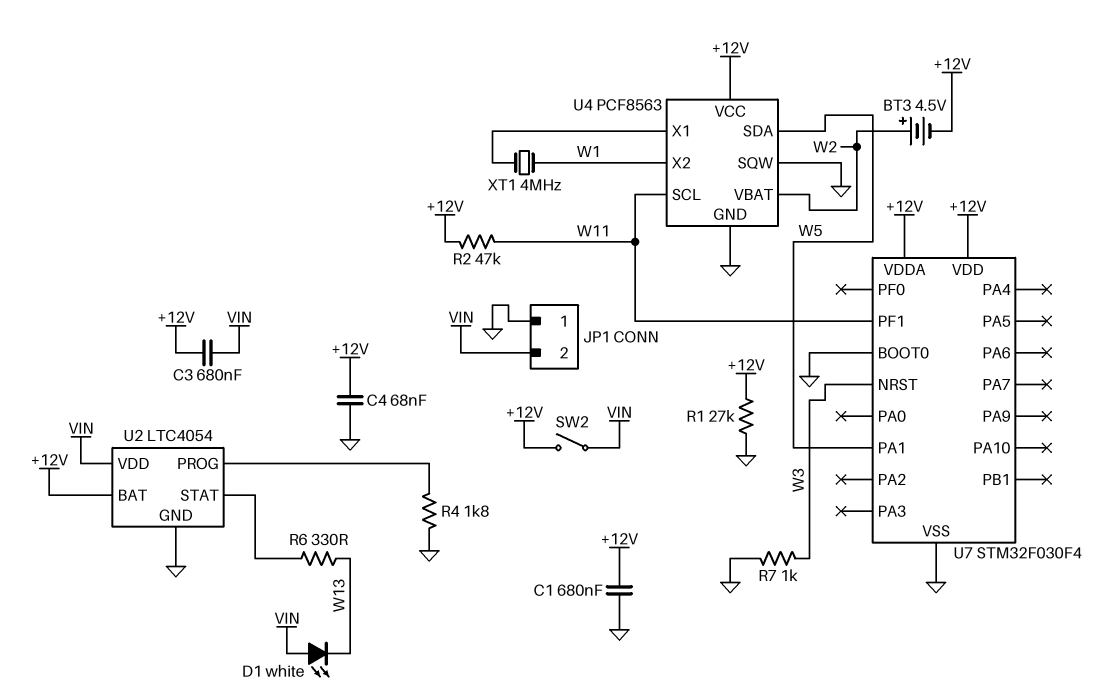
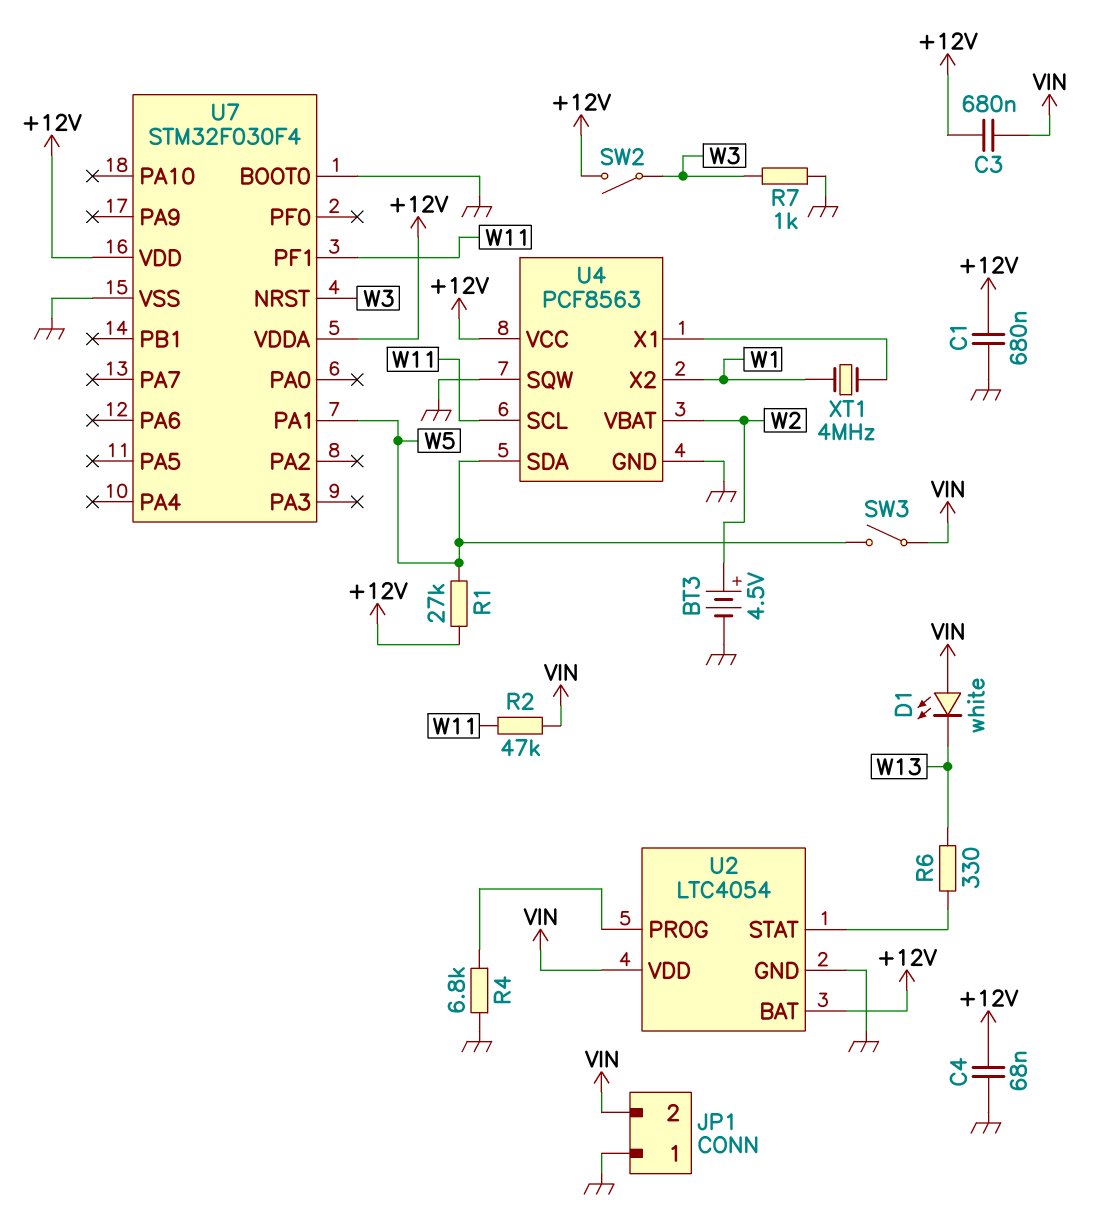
BT3: 4.5V (plus W2, minus +12V) -> 4.5V (plus W2, minus GND)
R1: 27k (+12V, GND) -> 27k (+12V, W5)
R2: 47k (+12V, W11) -> 47k (VIN, W11)
R4: 1.8k (GND, U2/PROG) -> 6.8k (GND, U2/PROG)
SW2: switch (+12V, VIN) -> switch (+12V, W3)
SW3: none -> switch (VIN, W5)

